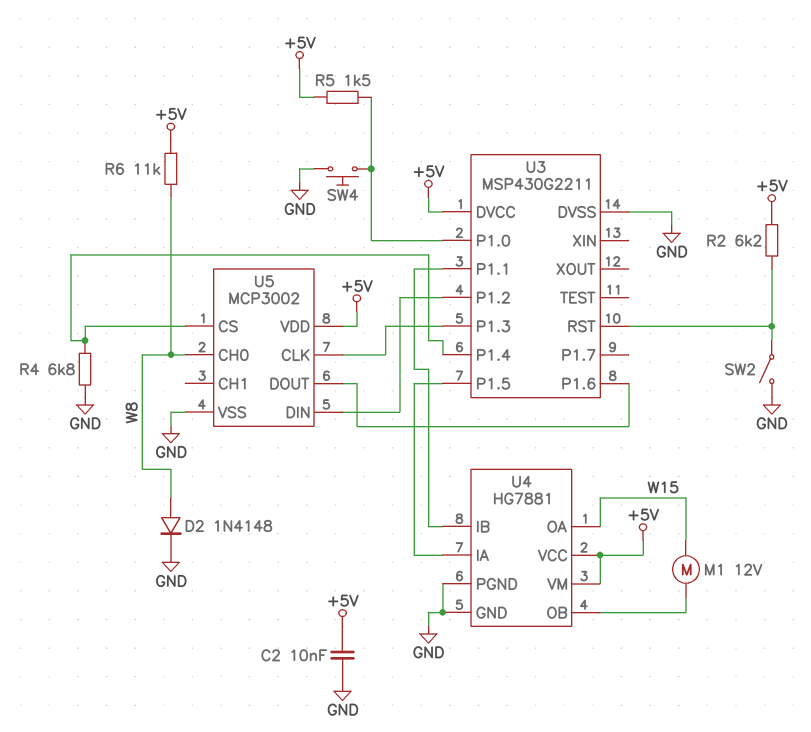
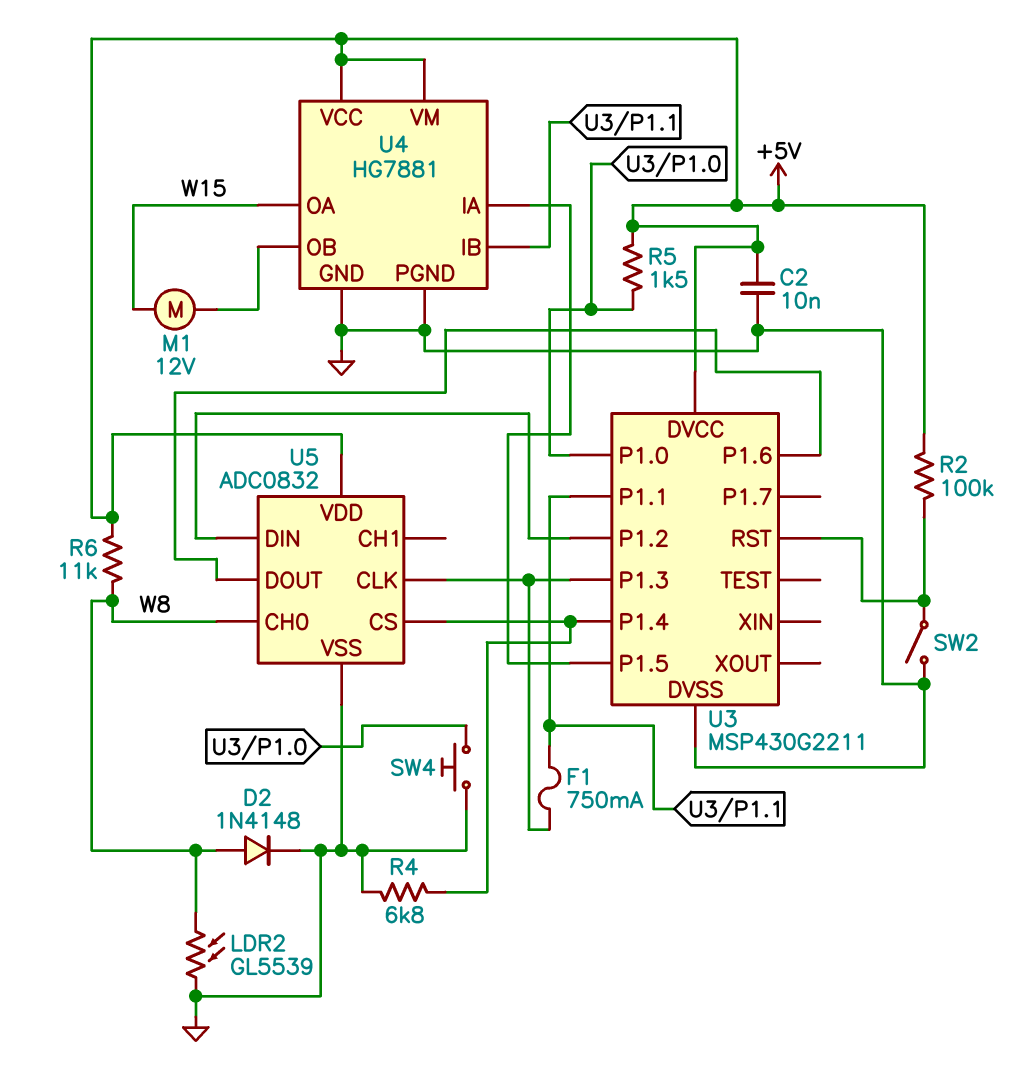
F1: none -> 750mA (U3/P1.1, U3/P1.3)
LDR2: none -> GL5539 (GND, W8)
R2: 6.2k (+5V, U3/RST) -> 100k (+5V, U3/RST)
U5: MCP3002 -> ADC0832

